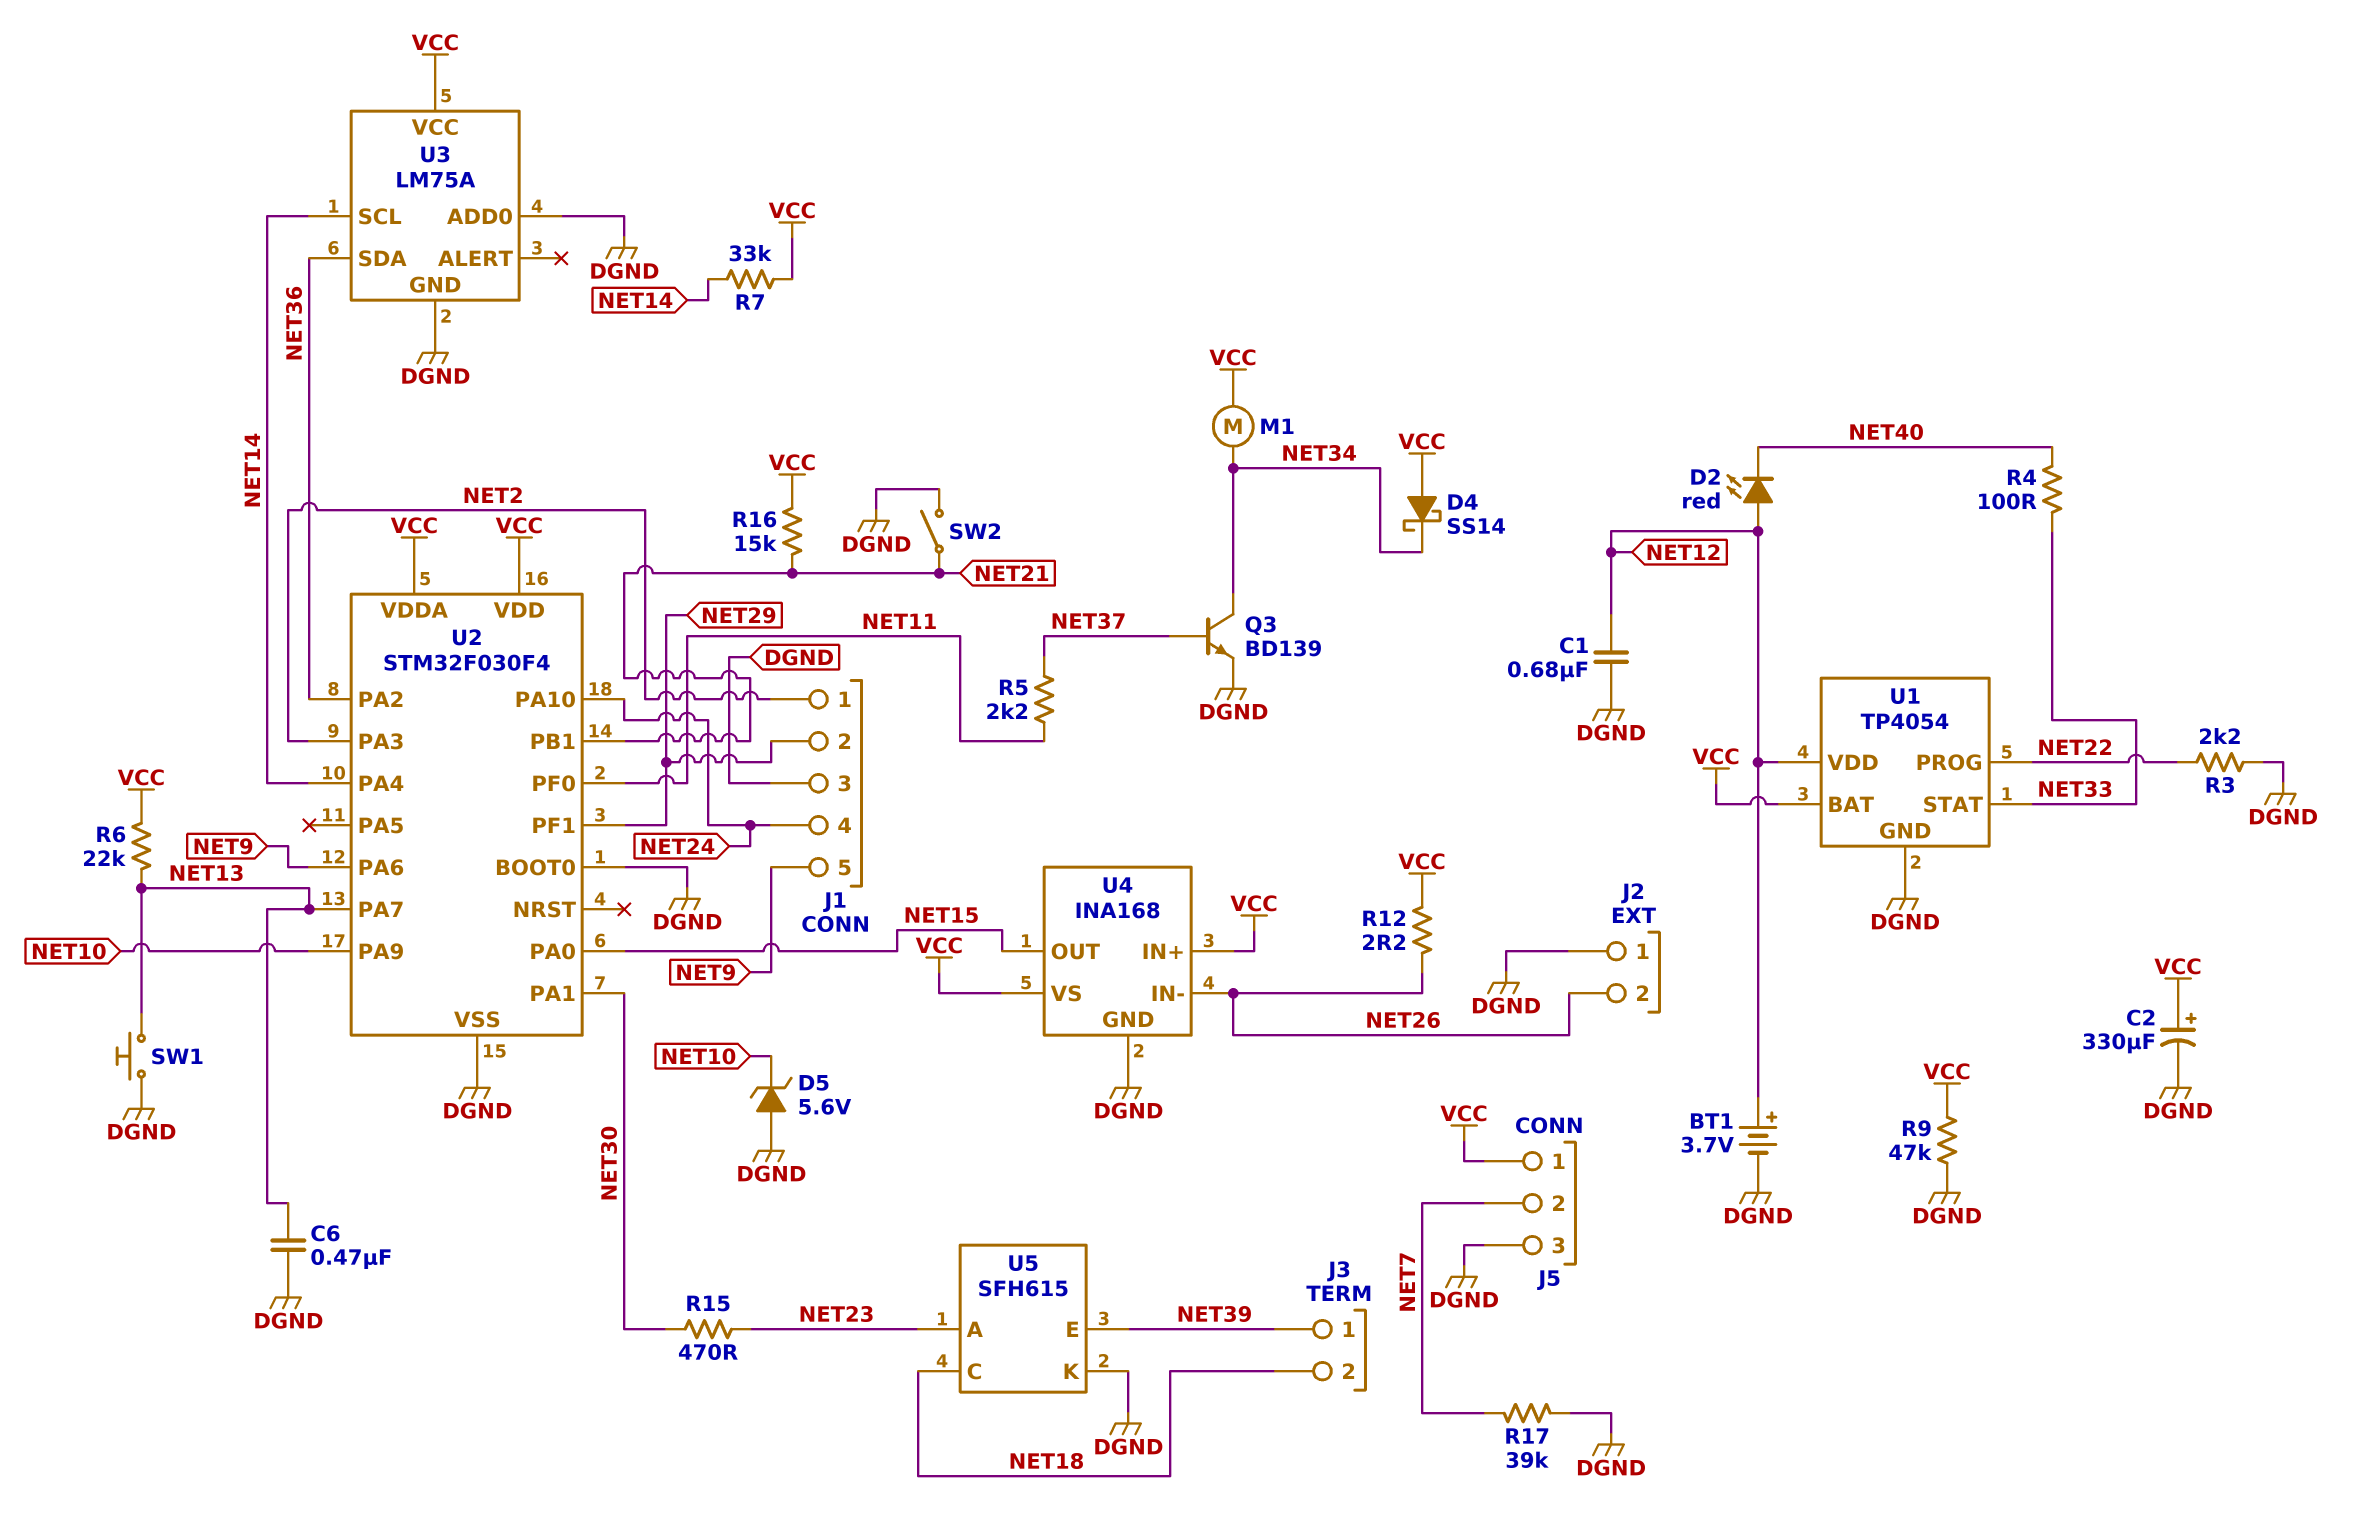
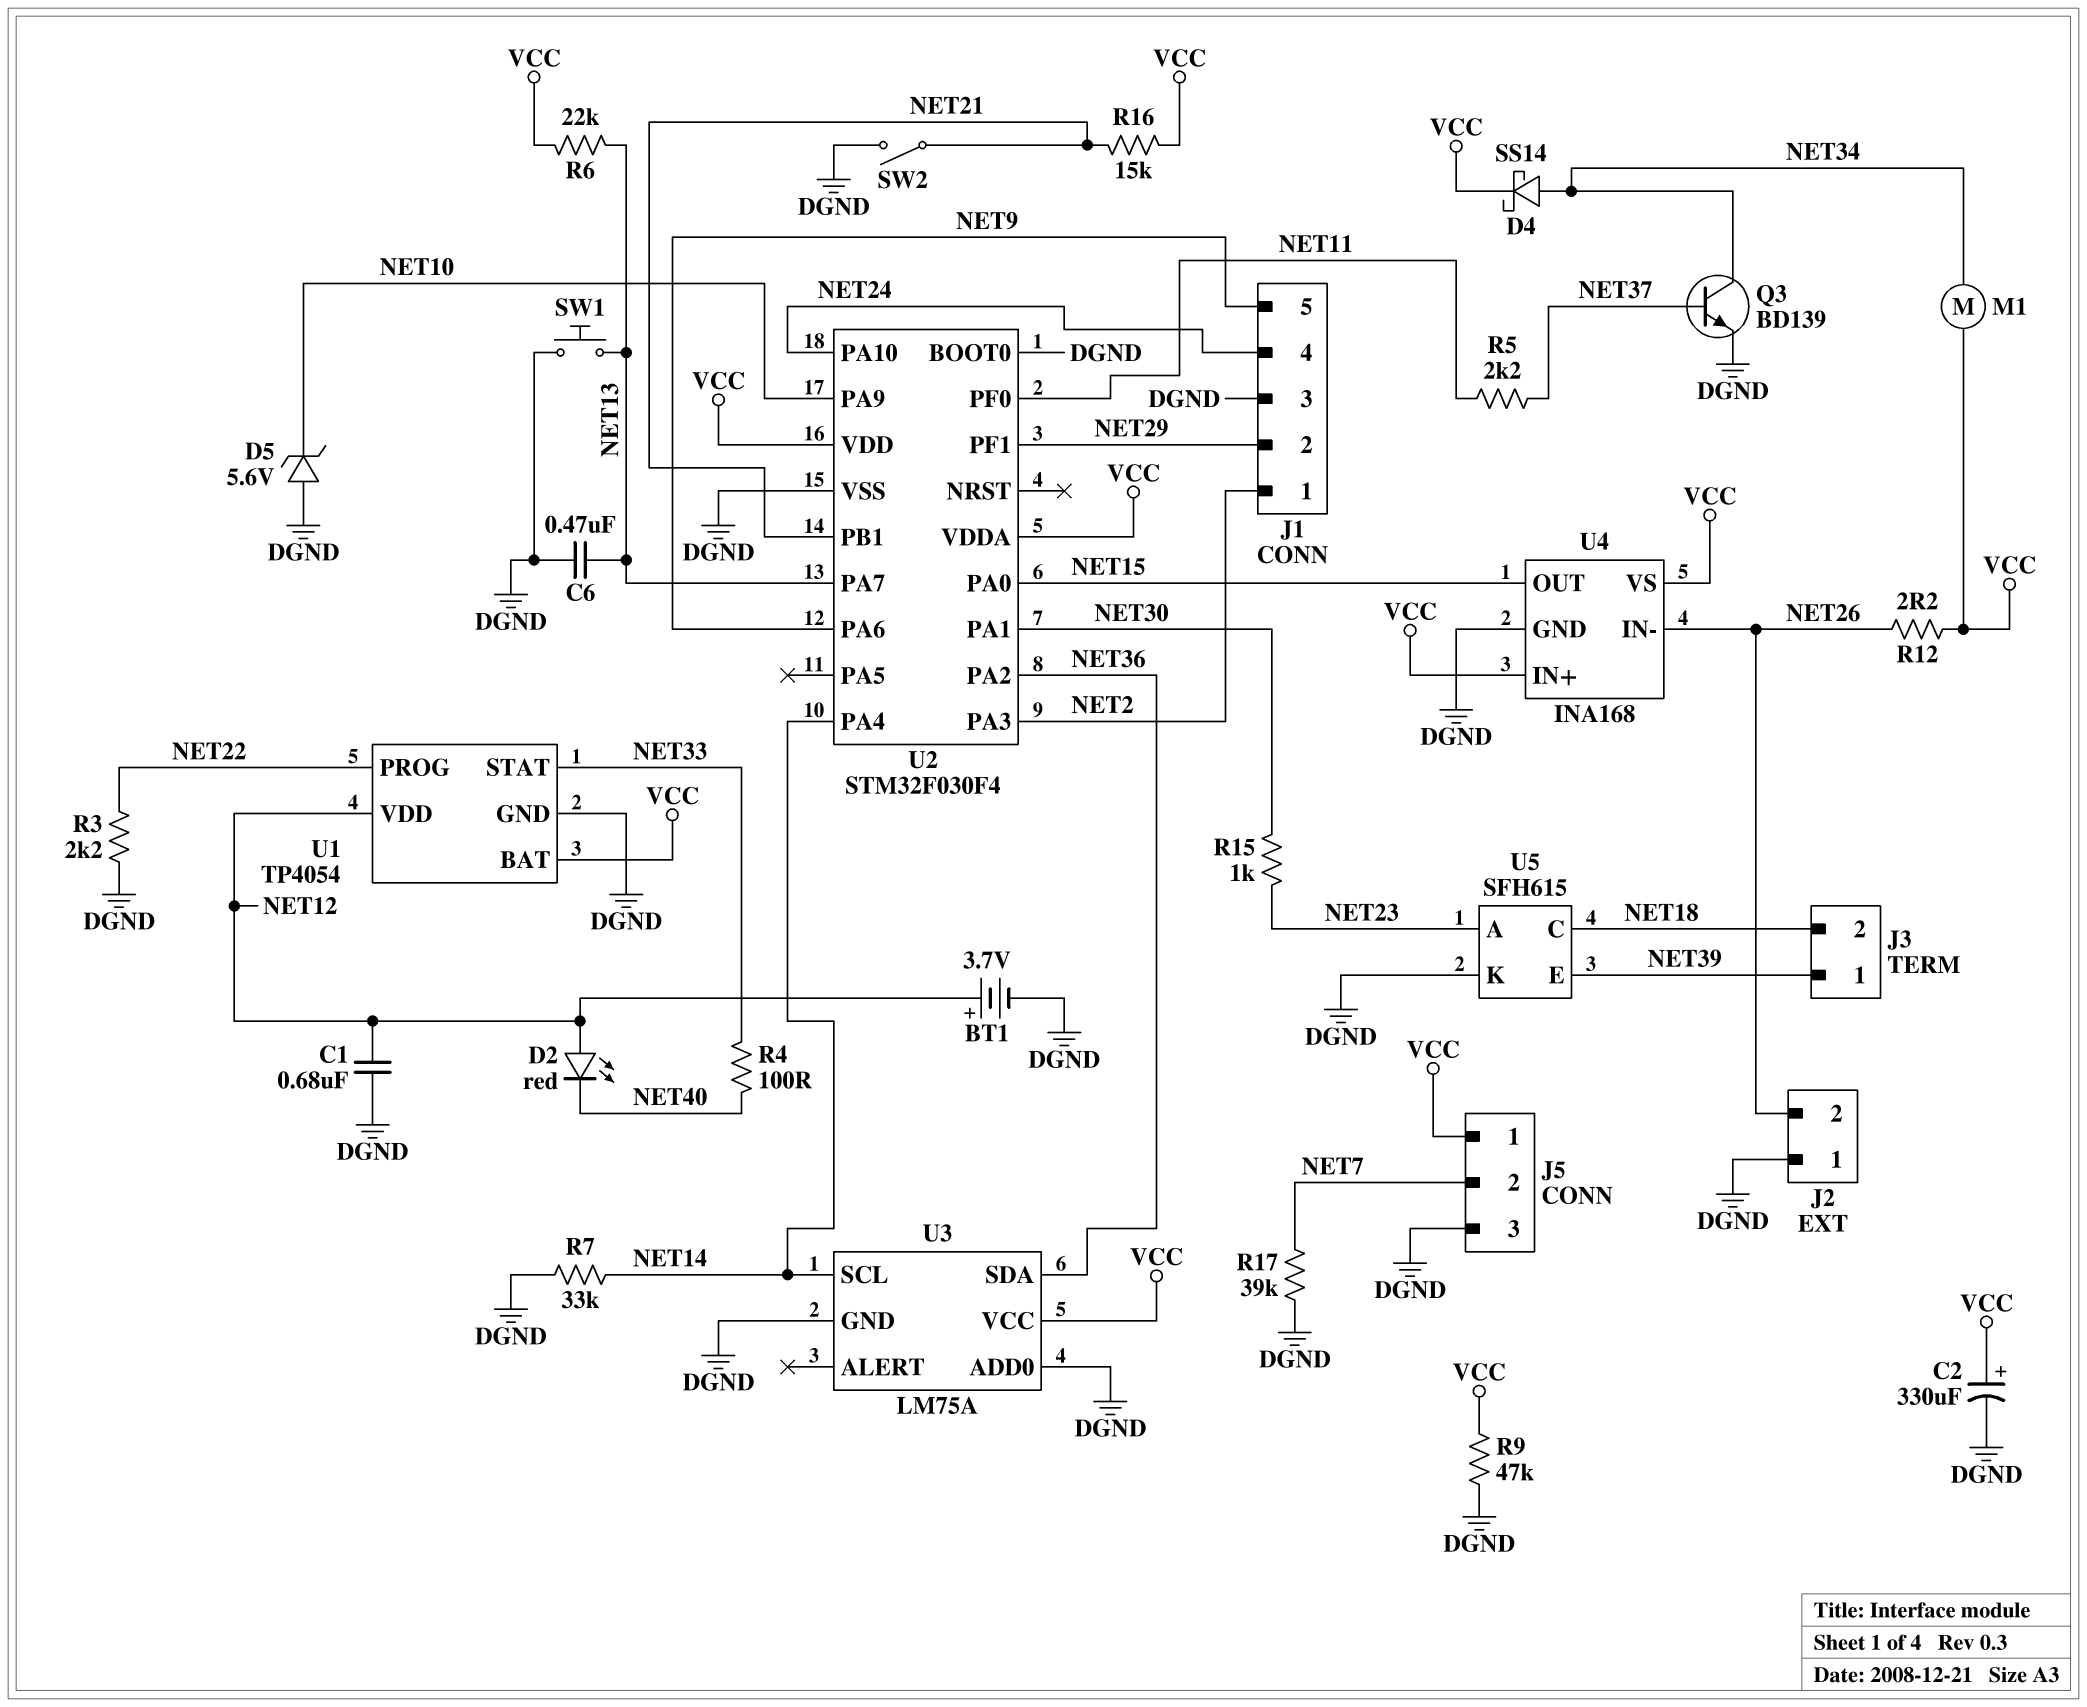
D4: schottky SS14 (A VCC, K NET34) -> schottky SS14 (A NET34, K VCC)
R7: 33k (NET14, VCC) -> 33k (DGND, NET14)
R15: 470 (NET23, NET30) -> 1k (NET23, NET30)

